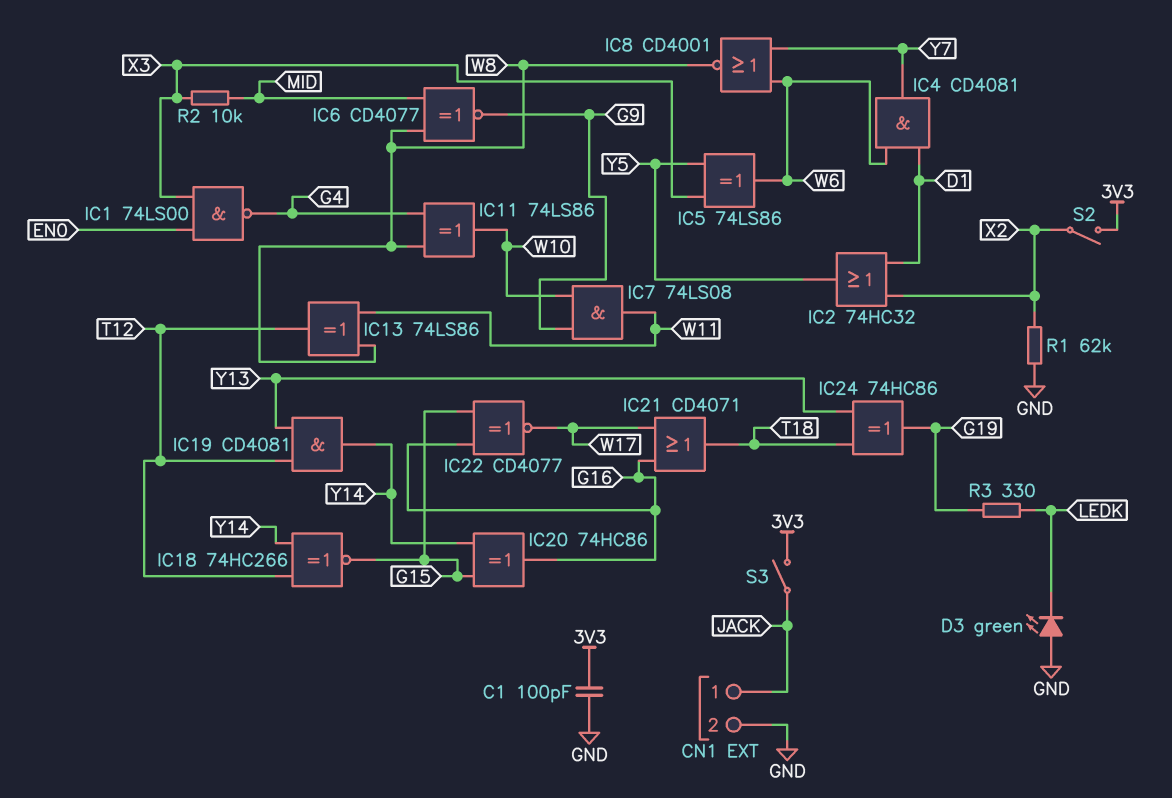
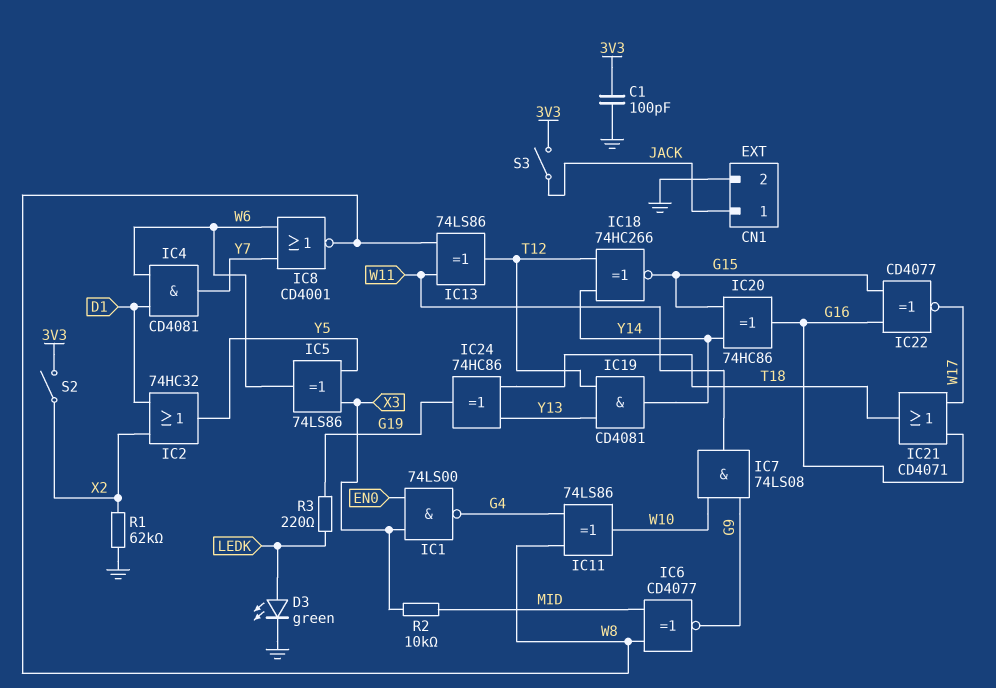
D3: LED green (A GND, K LEDK) -> LED green (A LEDK, K GND)
R3: 330 (G19, LEDK) -> 220 (G19, LEDK)

